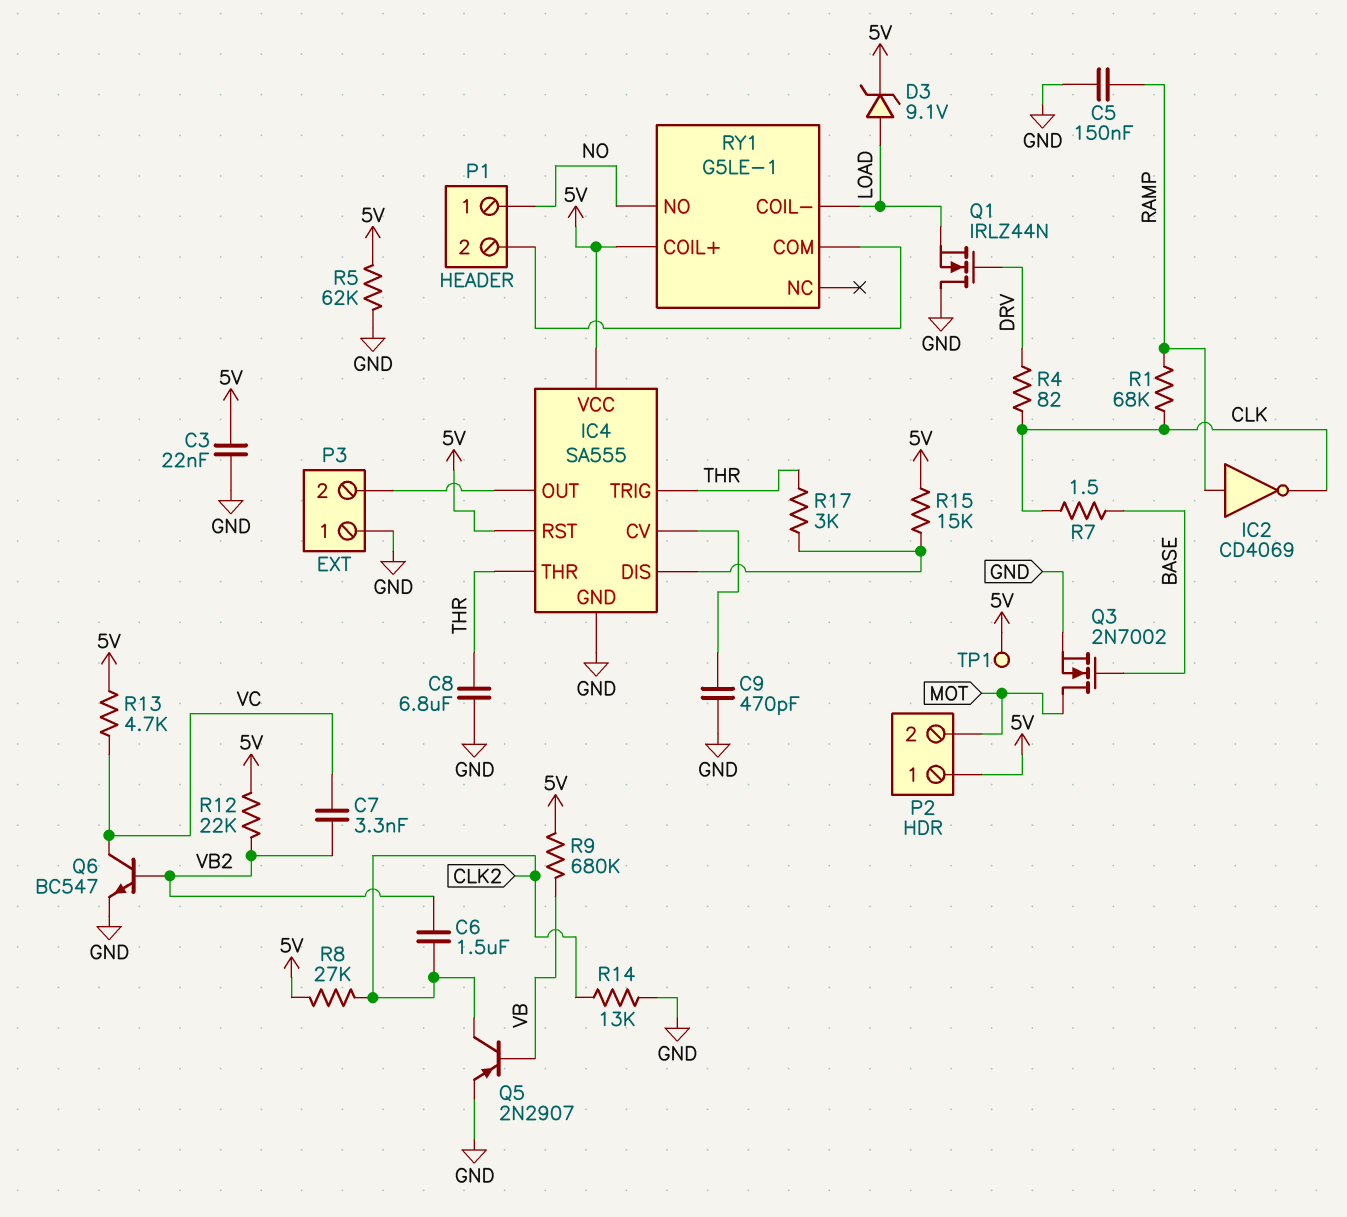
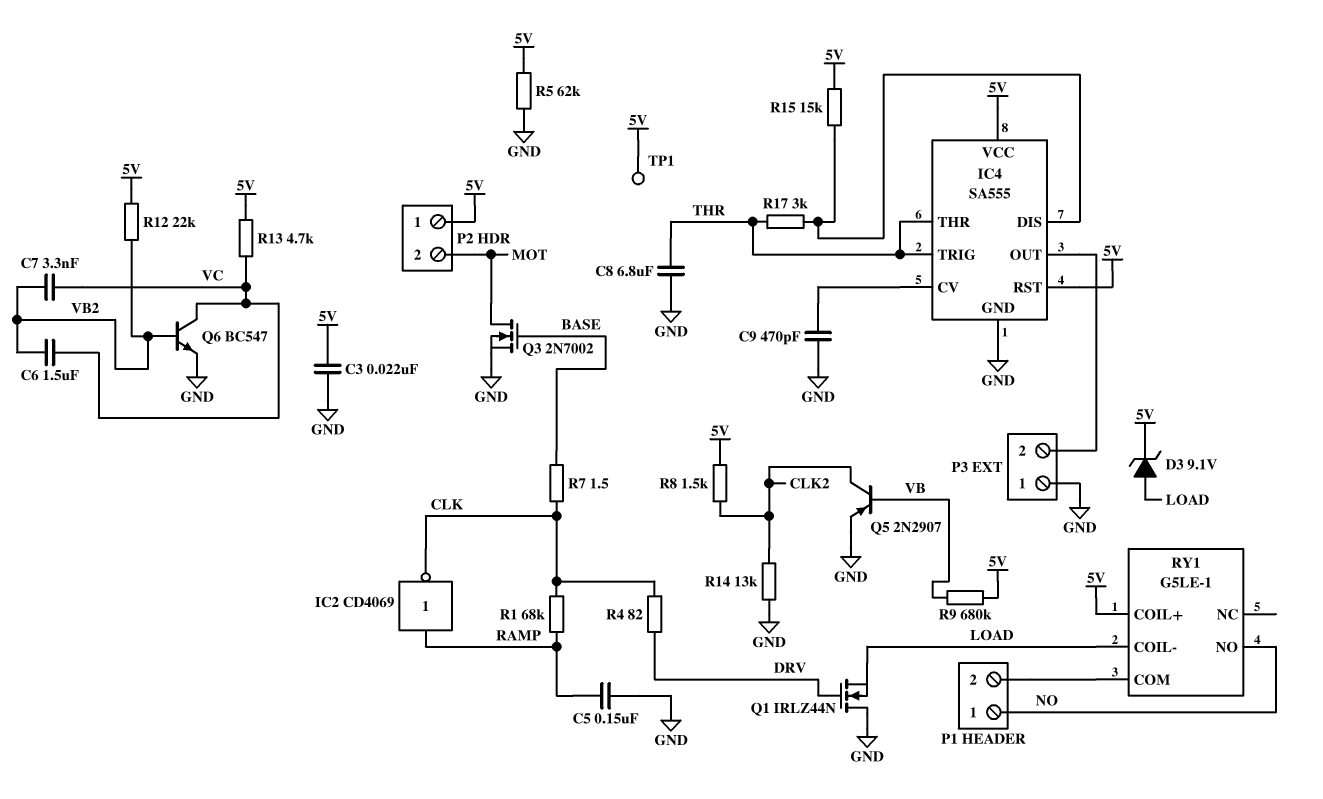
C6: 1.5uF (CLK2, VB2) -> 1.5uF (VB2, VC)
R8: 27k (5V, CLK2) -> 1.5k (5V, CLK2)

